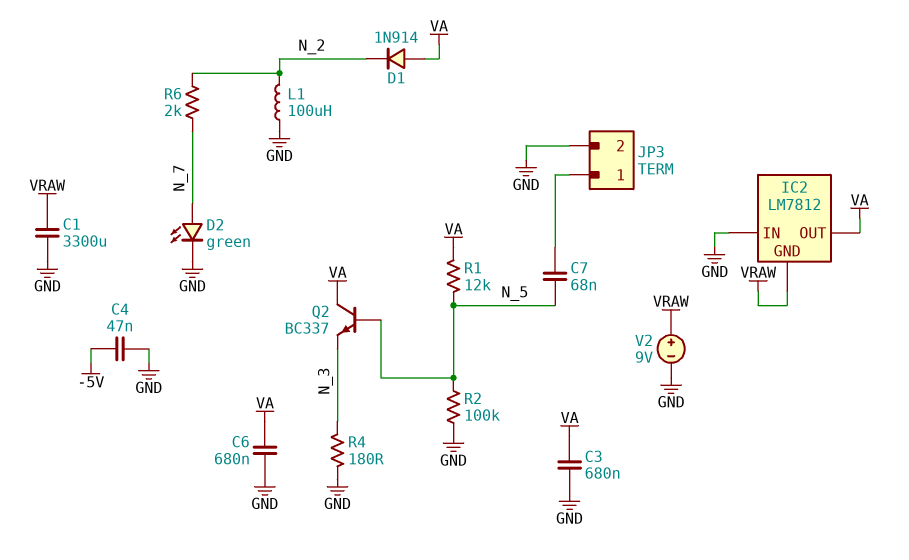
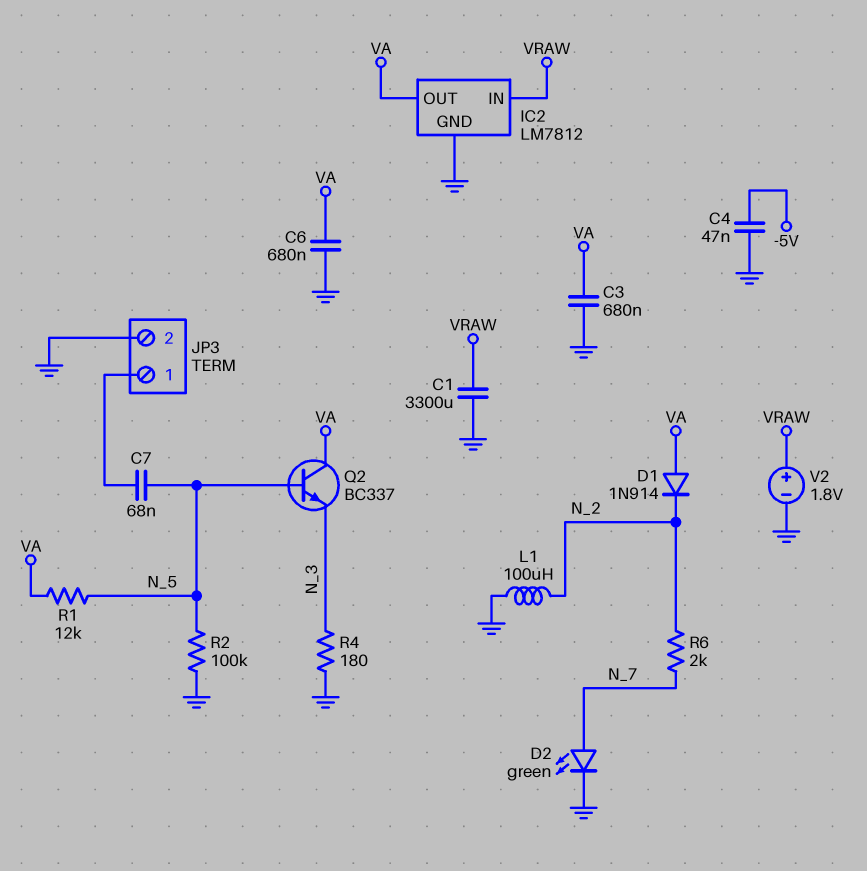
IC2 pin GND: VRAW -> GND
IC2 pin IN: GND -> VRAW
V2: 9V (plus VRAW, minus GND) -> 1.8V (plus VRAW, minus GND)

